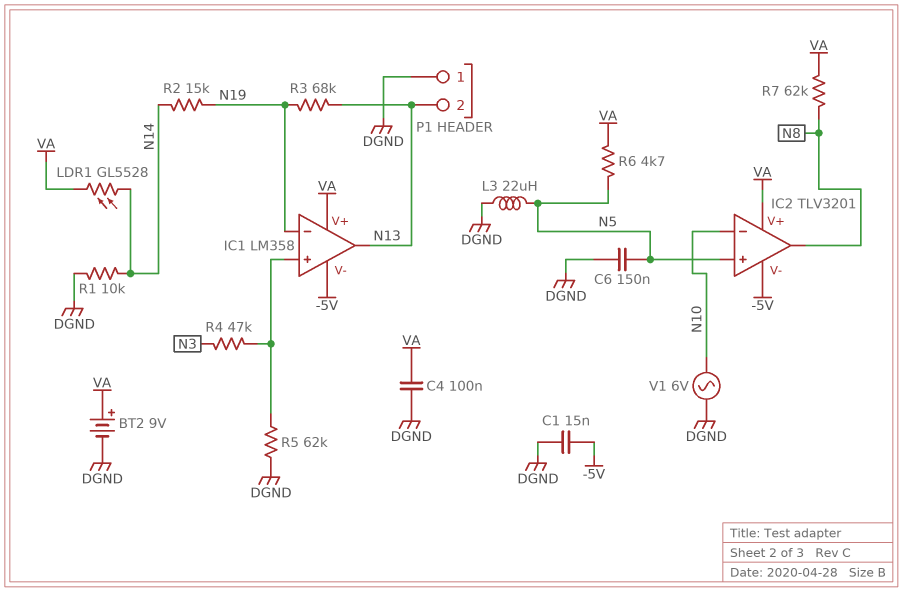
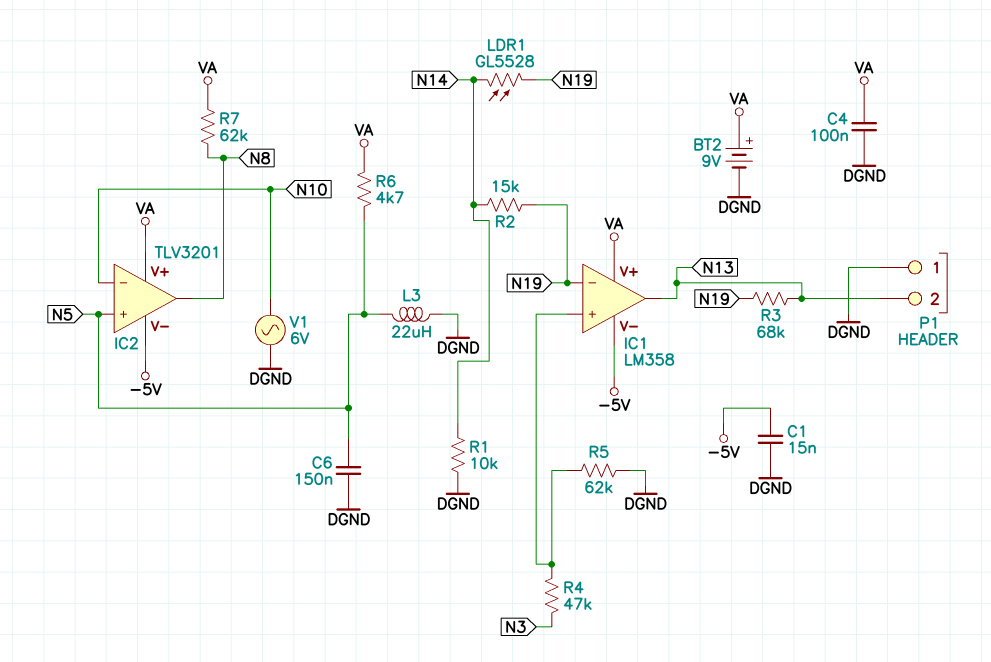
LDR1: GL5528 (N14, VA) -> GL5528 (N14, N19)

